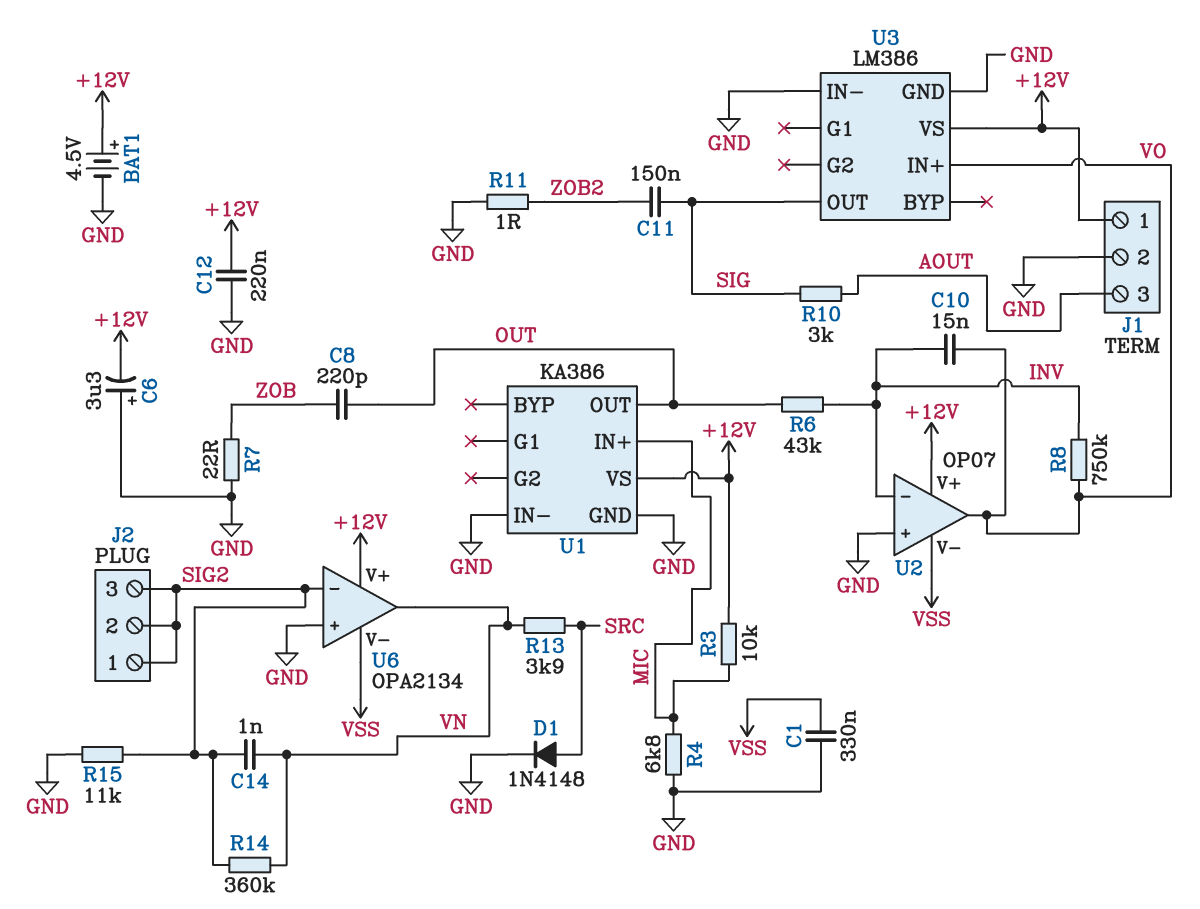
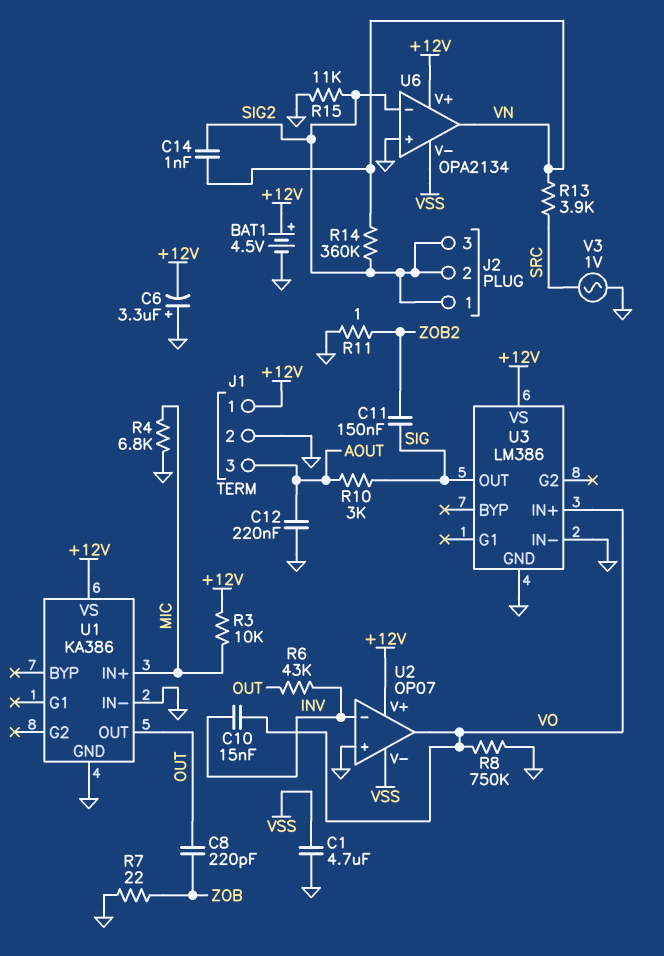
C1: 330nF (GND, VSS) -> 4.7uF (GND, VSS)
C12: 220nF (+12V, GND) -> 220nF (AOUT, GND)
D1: diode 1N4148 (A SRC, K GND) -> none
R8: 750k (INV, VO) -> 750k (GND, VO)
V3: none -> AC 1V (GND, SRC)

